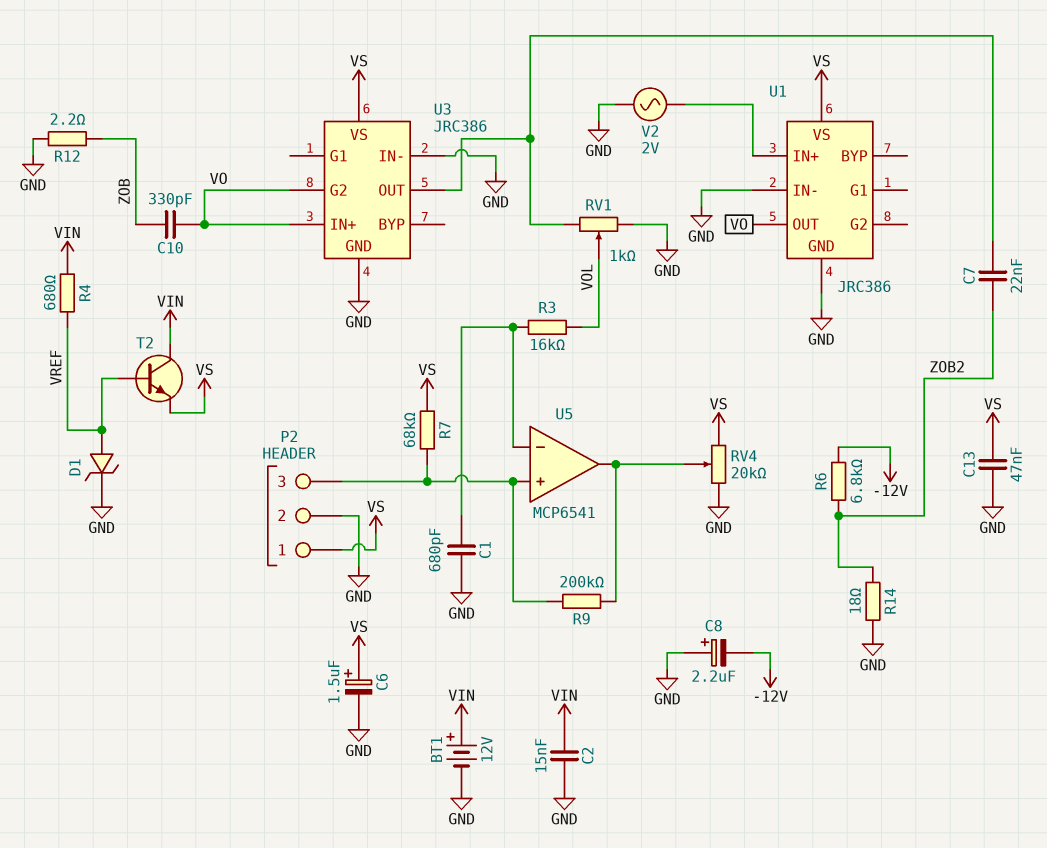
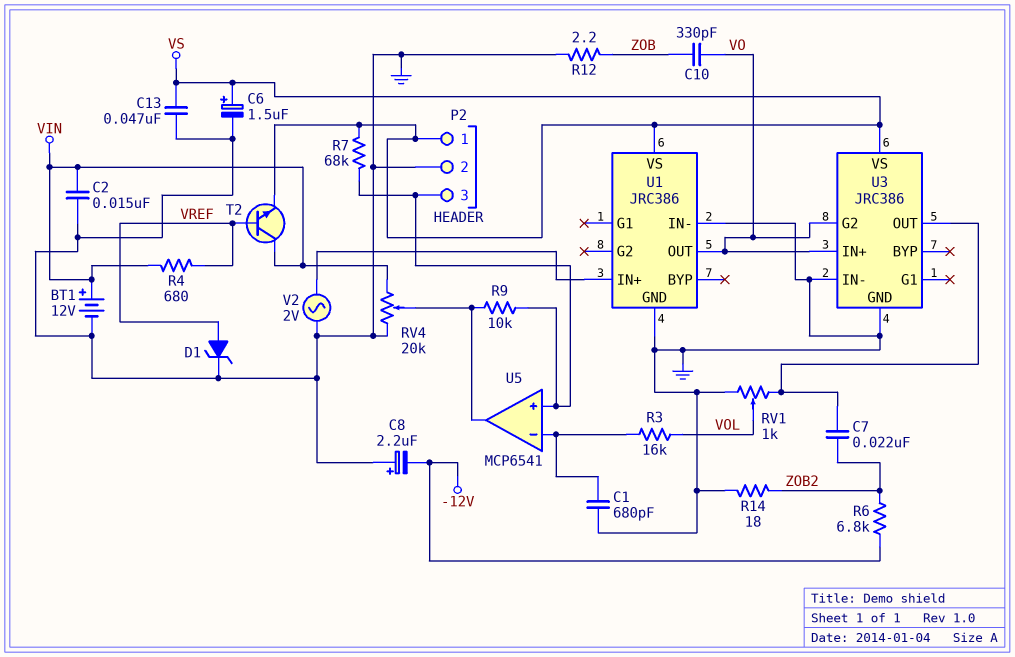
R9: 200k (P2/3, U5/out) -> 10k (P2/3, U5/out)
RV4: 20k (GND, VS, wiper U5/out) -> 20k (GND, VIN, wiper U5/out)

